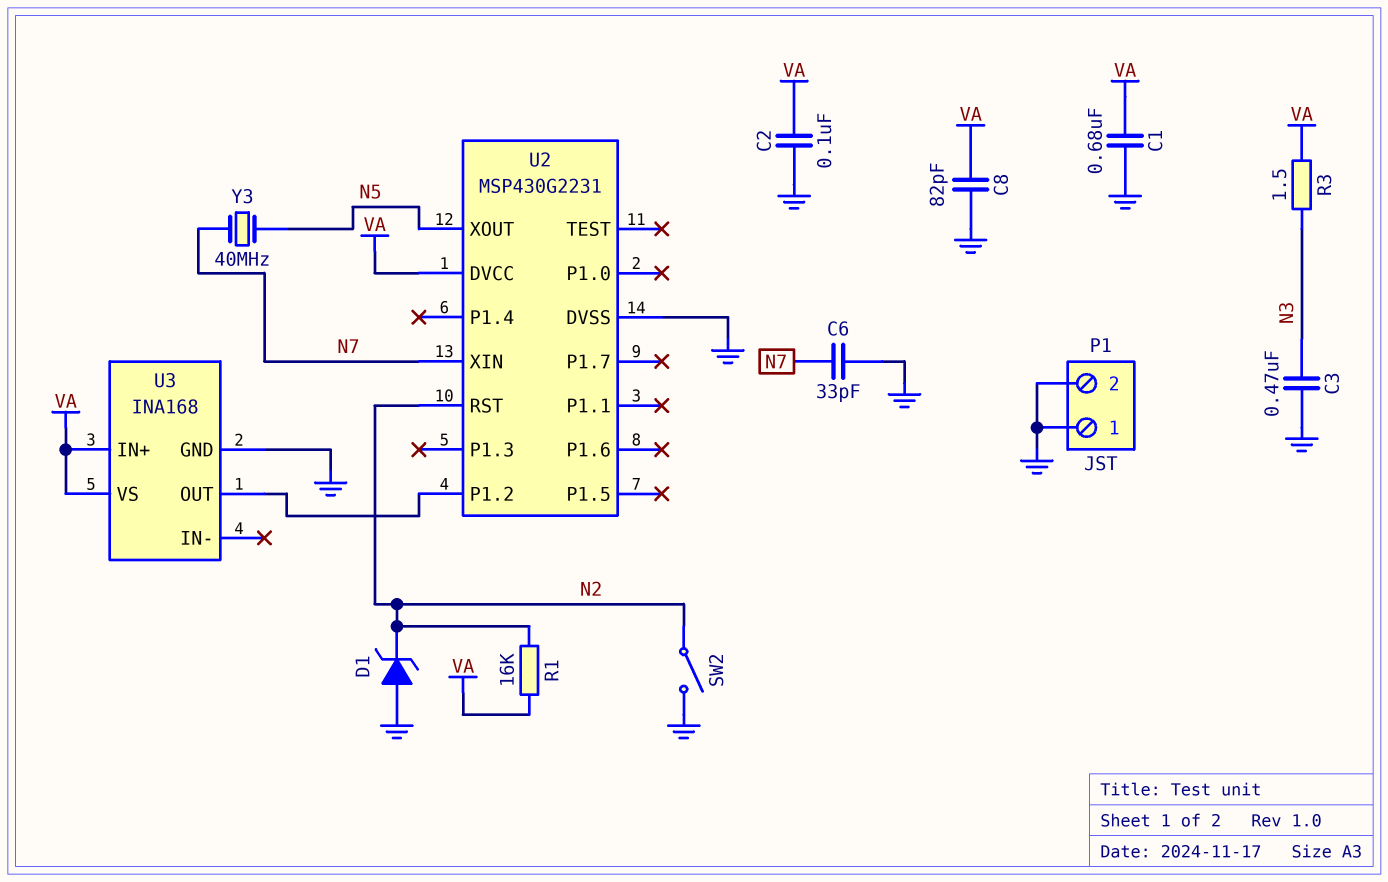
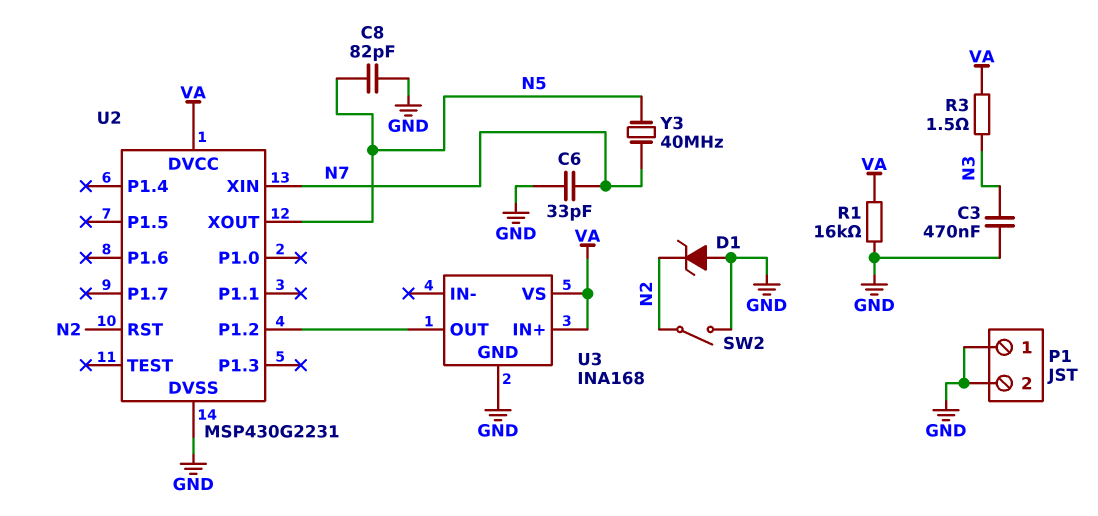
C1: 680nF (GND, VA) -> none
C2: 100nF (GND, VA) -> none
C8: 82pF (GND, VA) -> 82pF (GND, N5)
R1: 16k (N2, VA) -> 16k (GND, VA)

